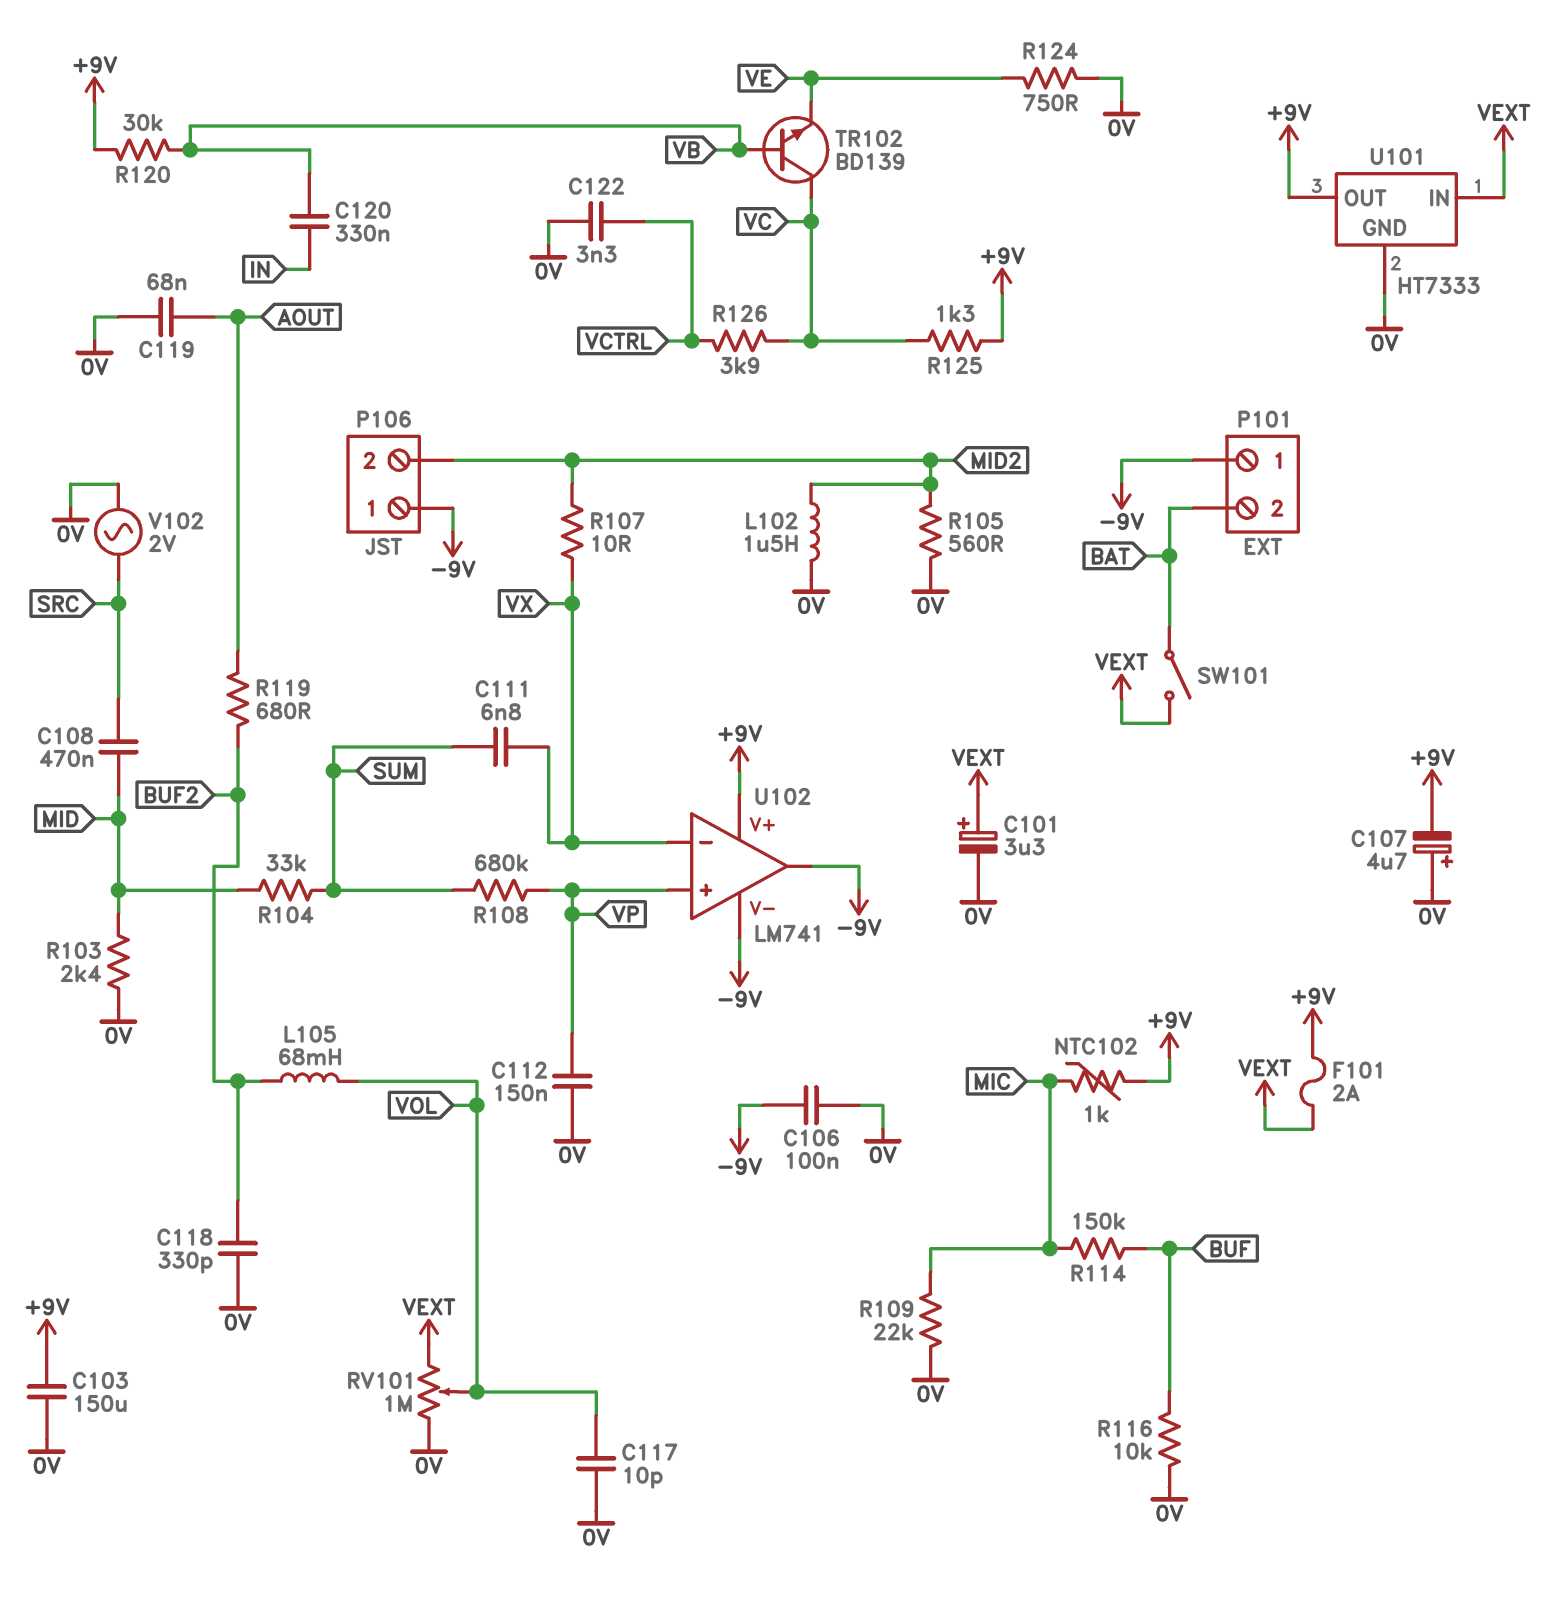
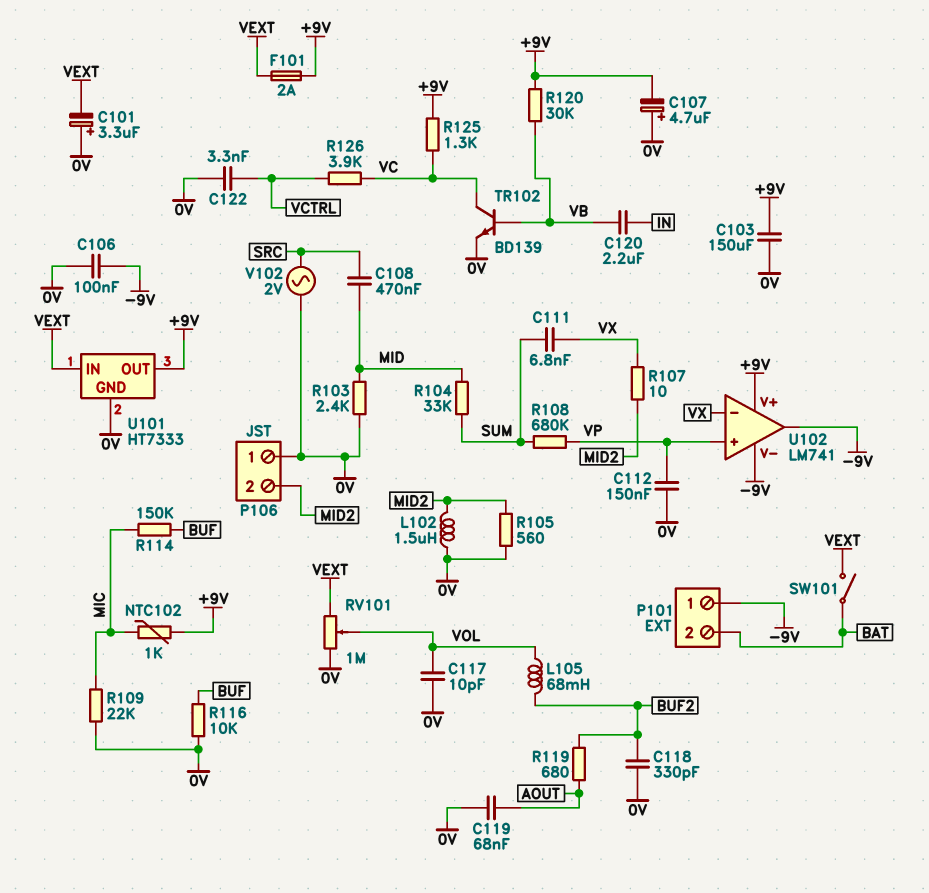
C101: 3.3uF (plus VEXT, minus 0V) -> 3.3uF (plus 0V, minus VEXT)
C120: 330nF (IN, VB) -> 2.2uF (IN, VB)
P106 pin 1: -9V -> 0V
R124: 750 (0V, VE) -> none
TR102: NPN BD139 (B VB, C VC, E VE) -> NPN BD139 (B VB, C VC, E 0V)

